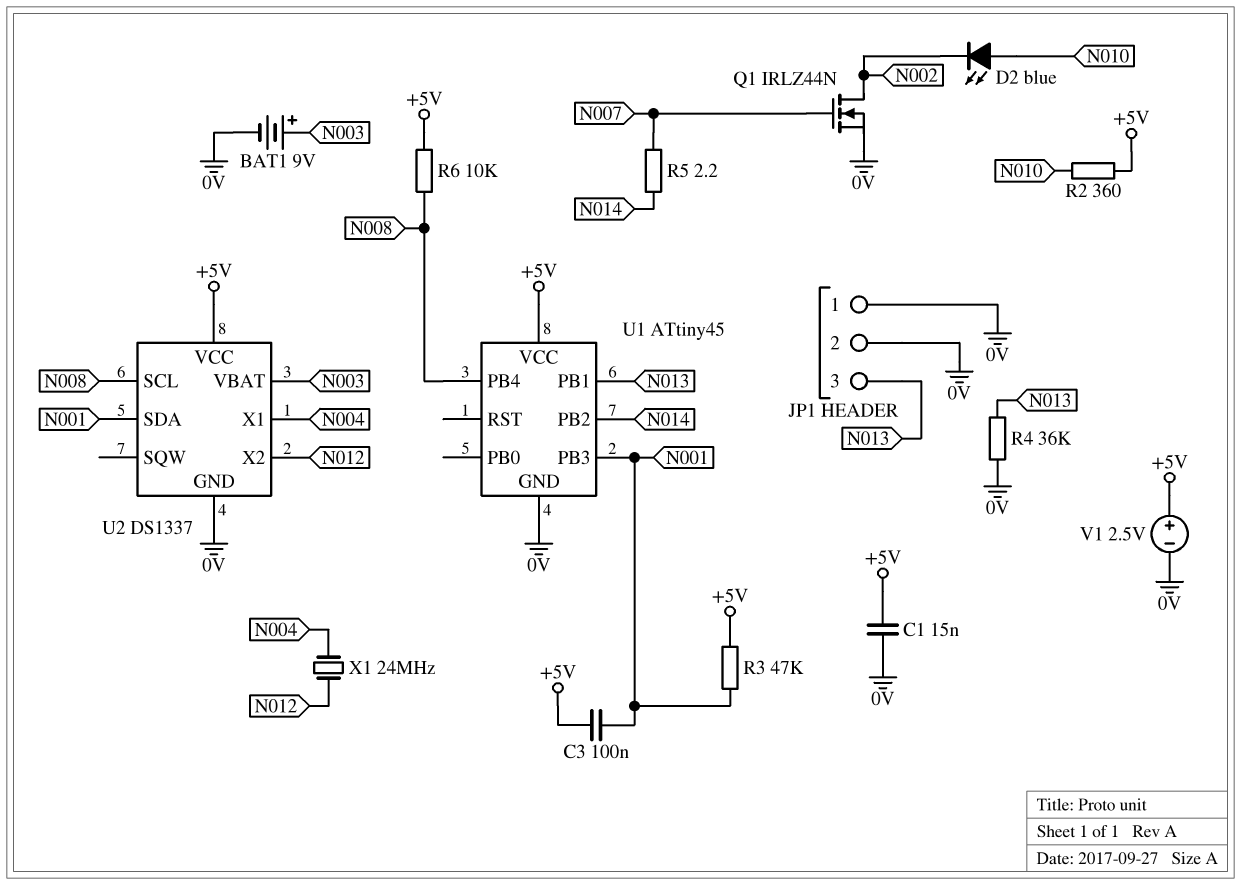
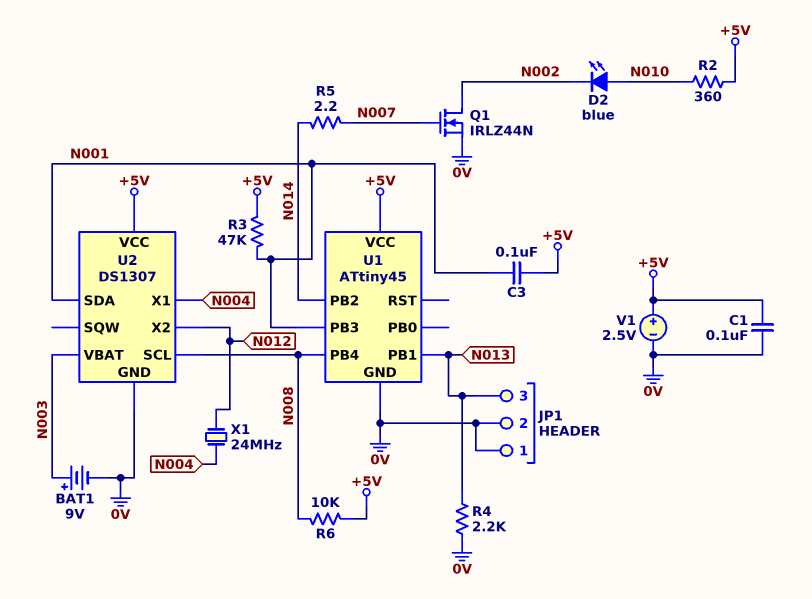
C1: 15nF (+5V, 0V) -> 100nF (+5V, 0V)
R4: 36k (0V, N013) -> 2.2k (0V, N013)
U2: DS1337 -> DS1307

